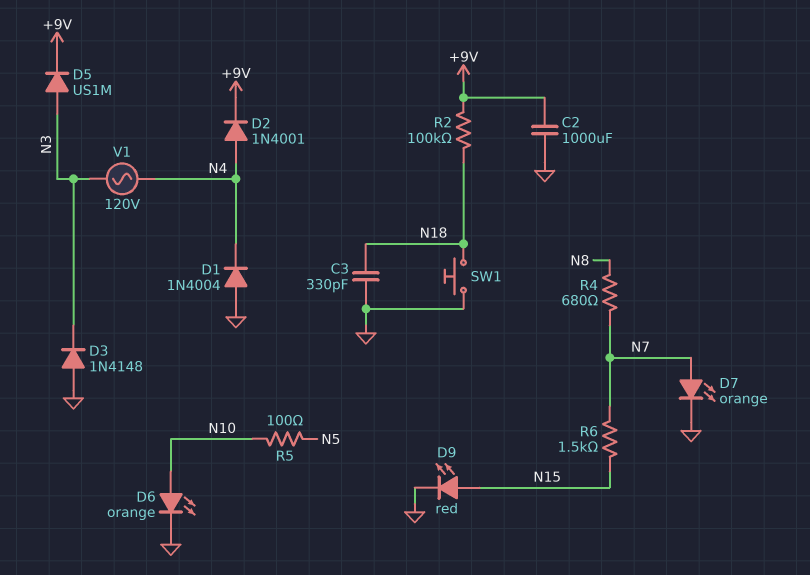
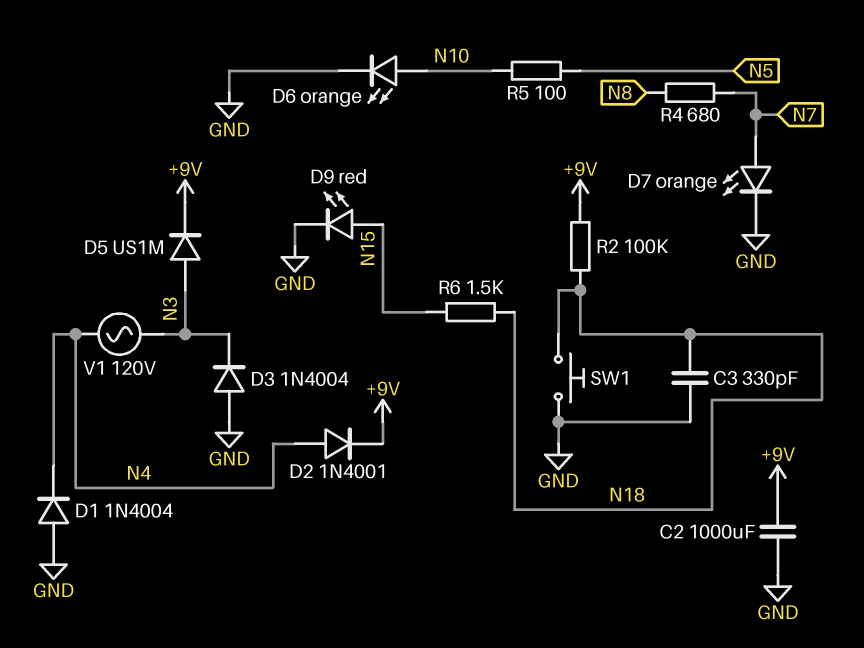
D3: diode 1N4148 (A GND, K N3) -> diode 1N4004 (A GND, K N3)
R6: 1.5k (N7, N15) -> 1.5k (N15, N18)

